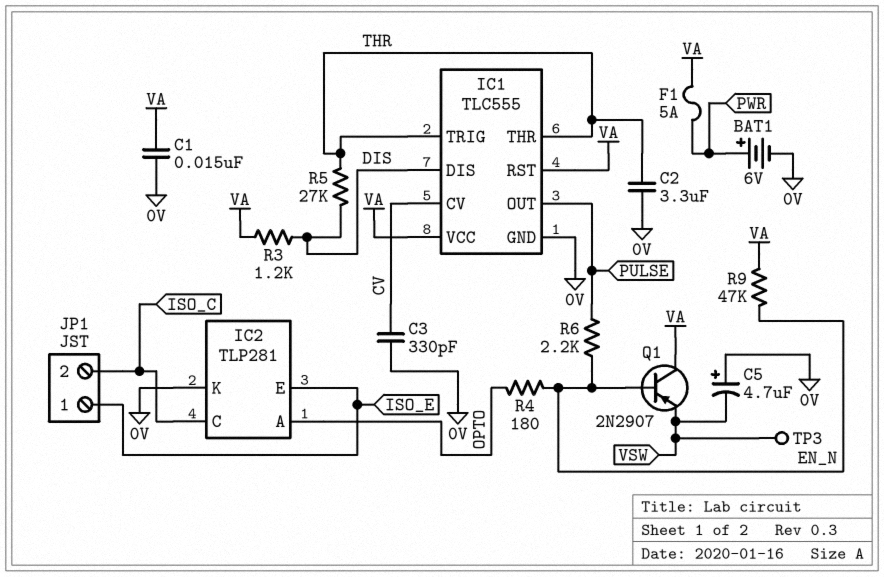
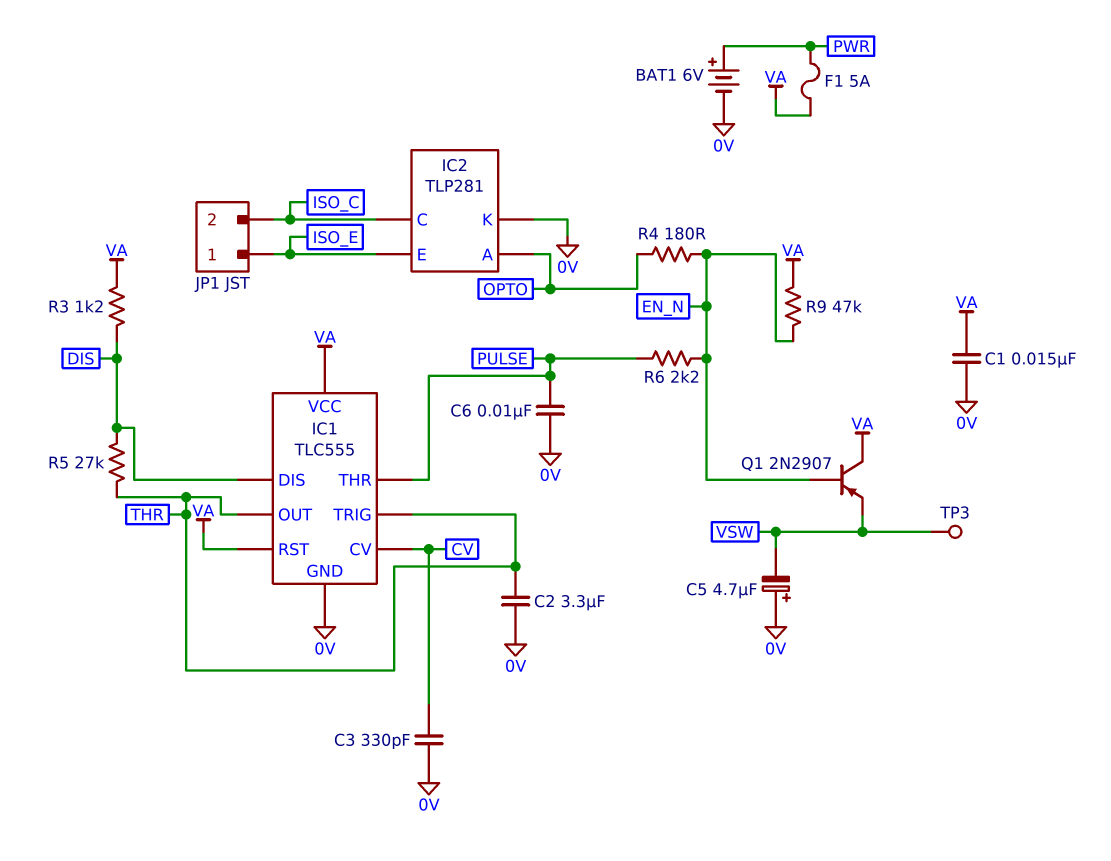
C6: none -> 10nF (0V, PULSE)
IC1 pin OUT: PULSE -> THR
IC1 pin THR: THR -> PULSE

